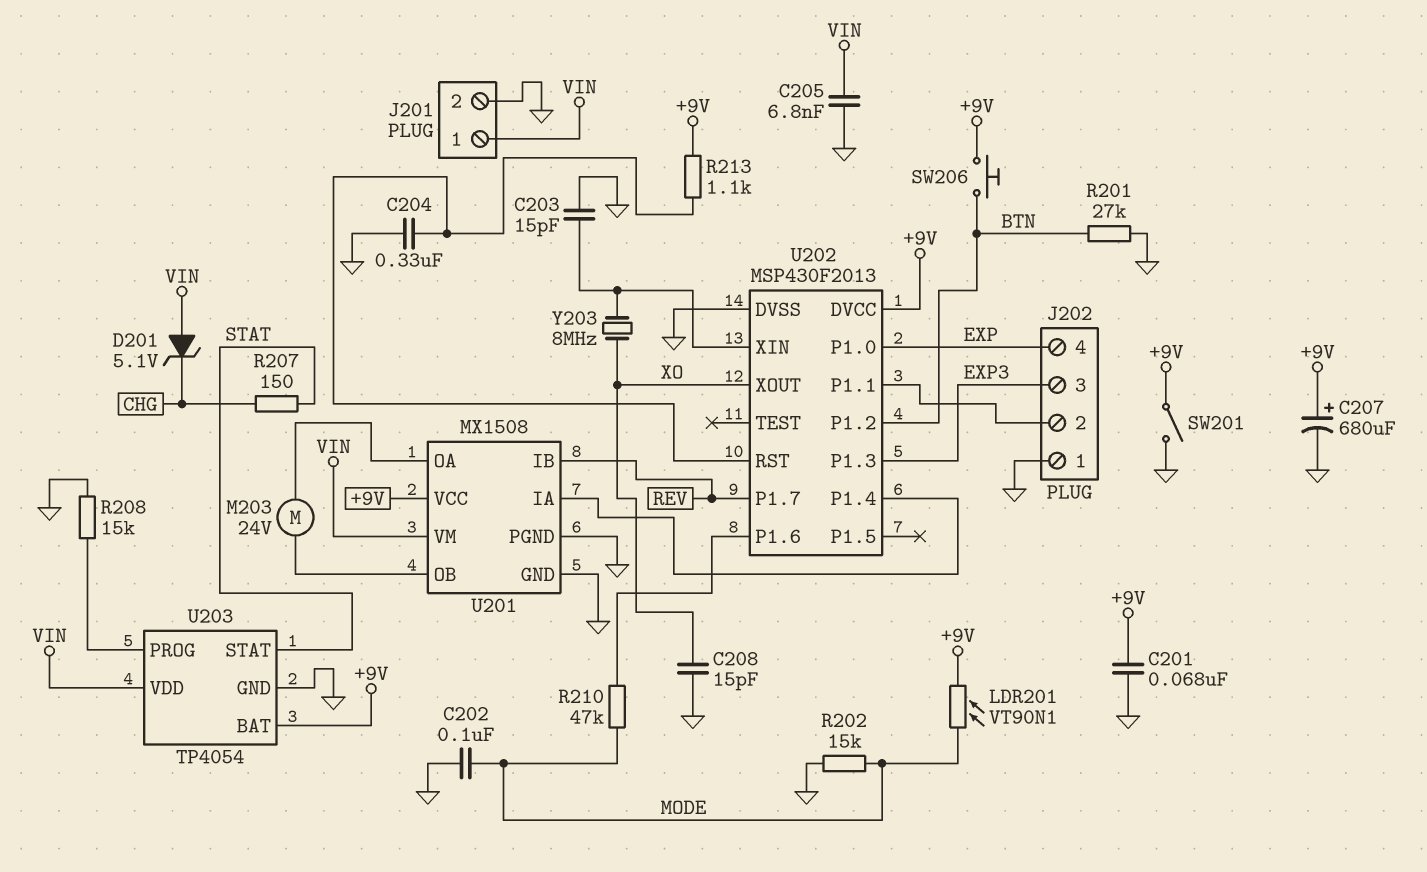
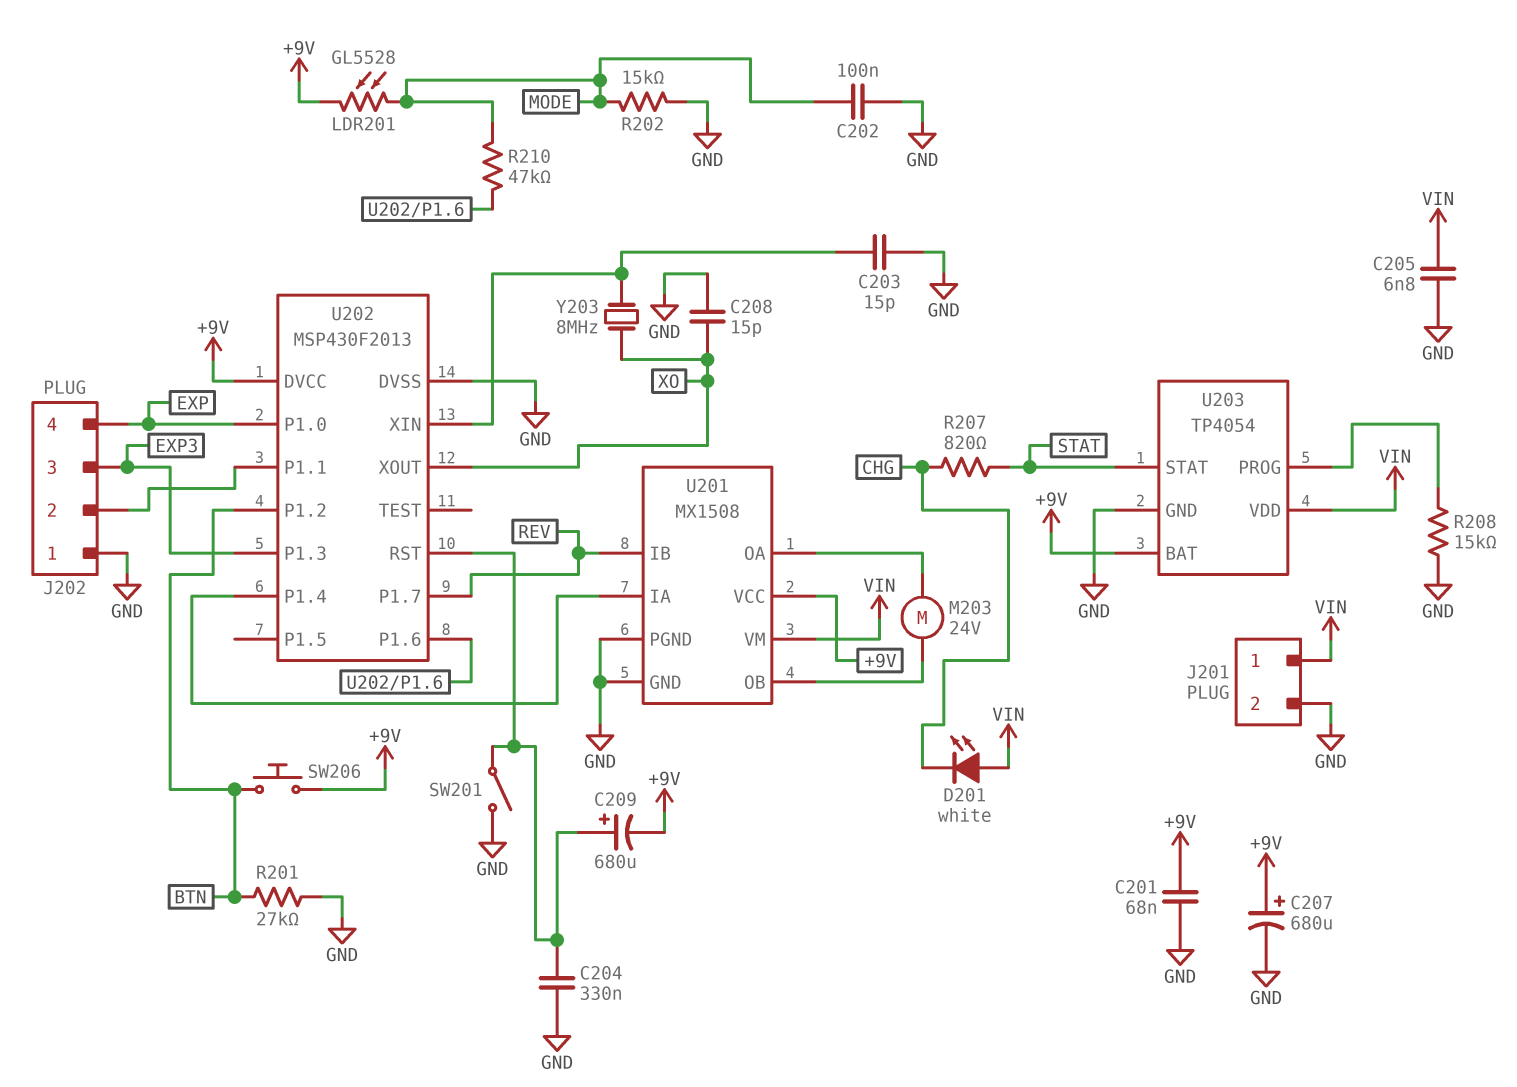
C209: none -> 680uF (plus U202/RST, minus +9V)
D201: zener 5.1V (A VIN, K CHG) -> LED white (A VIN, K CHG)
LDR201: VT90N1 (+9V, MODE) -> GL5528 (+9V, MODE)
R207: 150 (CHG, STAT) -> 820 (CHG, STAT)
R213: 1.1k (+9V, U202/RST) -> none
SW201: switch (+9V, GND) -> switch (GND, U202/RST)

